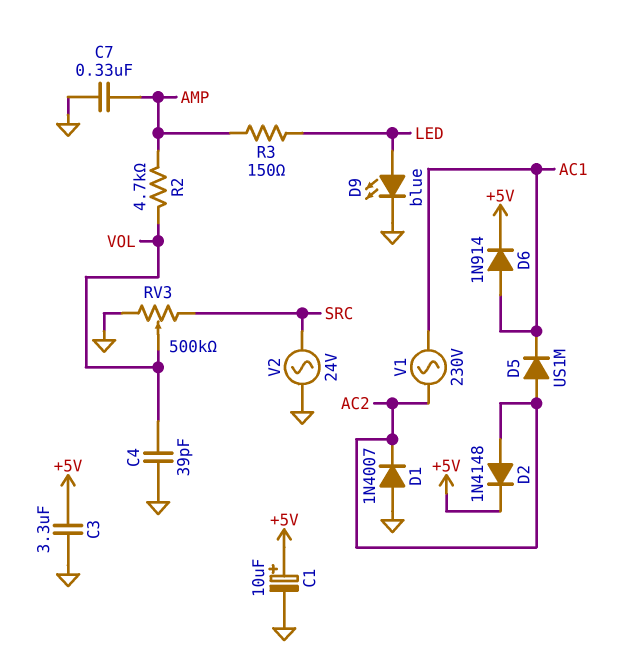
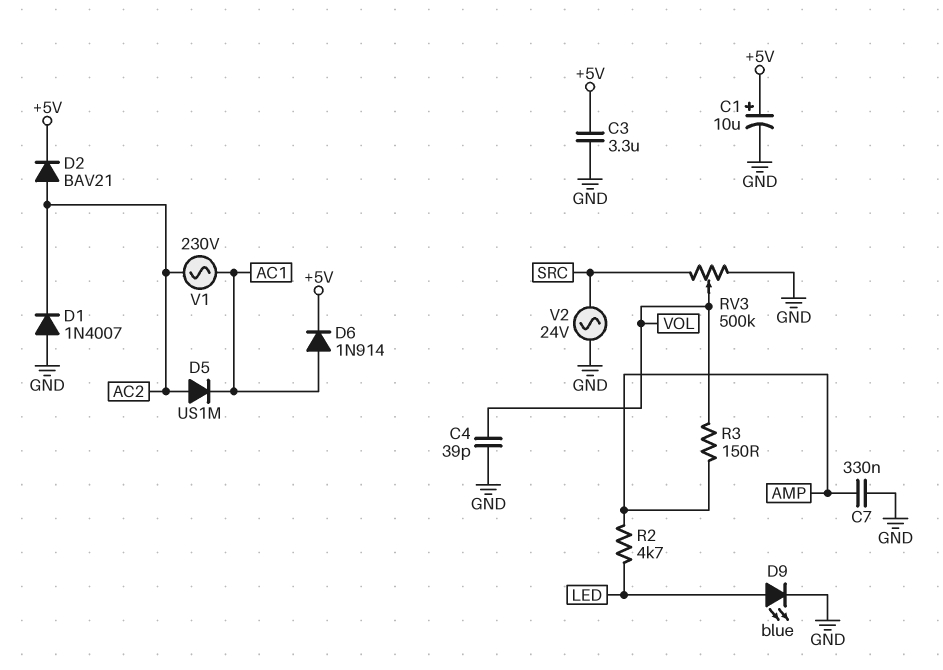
D2: diode 1N4148 (A AC2, K +5V) -> diode BAV21 (A AC2, K +5V)
R2: 4.7k (AMP, VOL) -> 4.7k (AMP, LED)
R3: 150 (AMP, LED) -> 150 (AMP, VOL)

